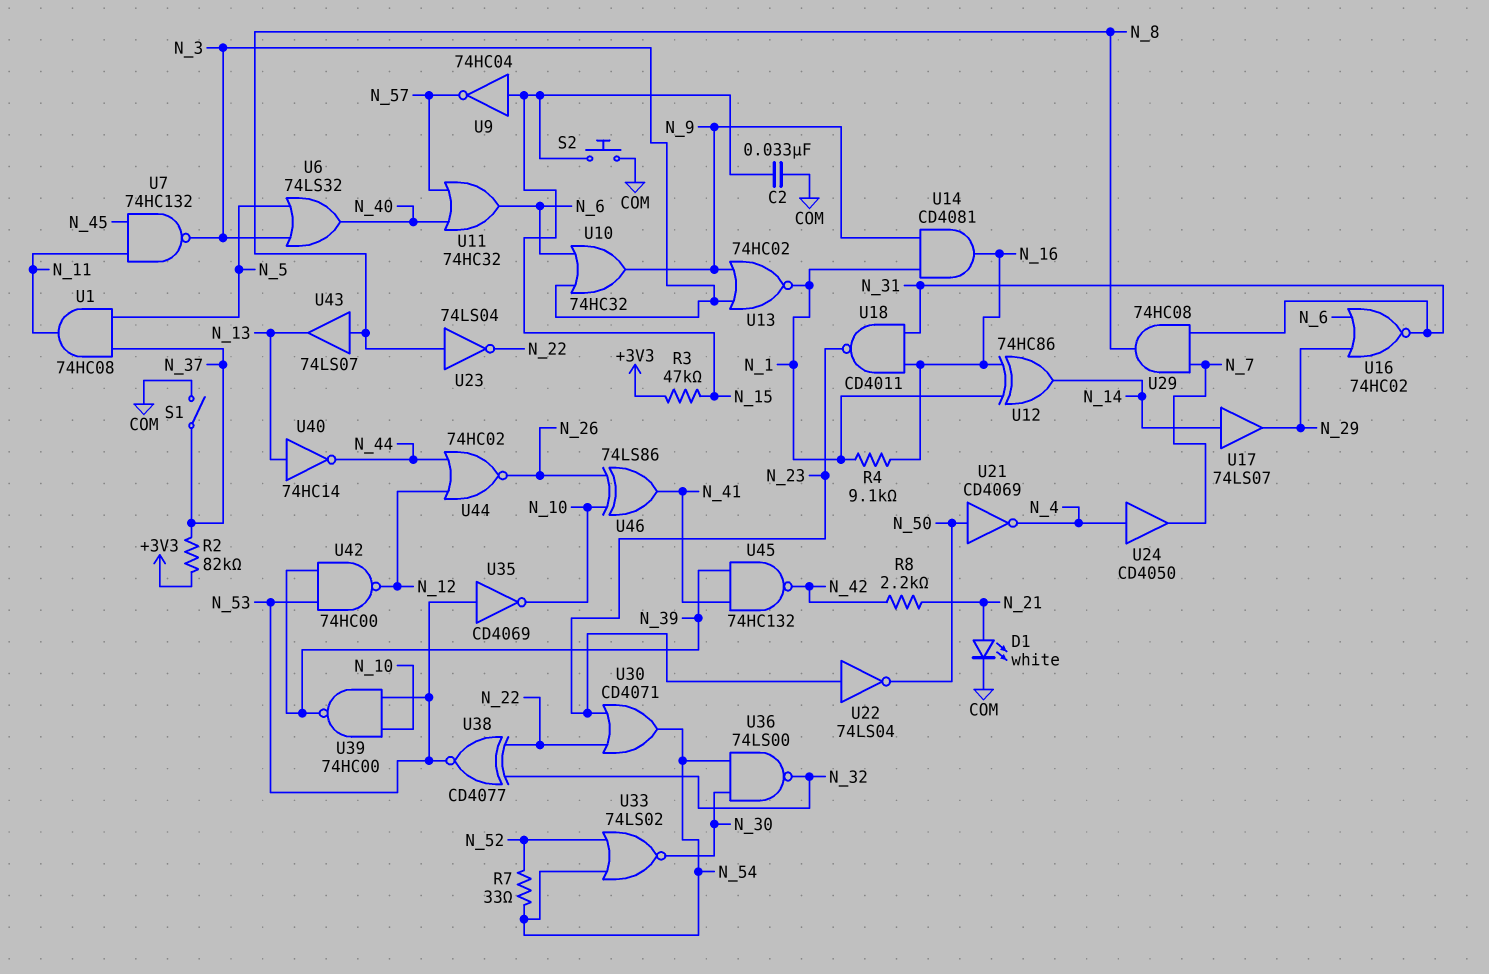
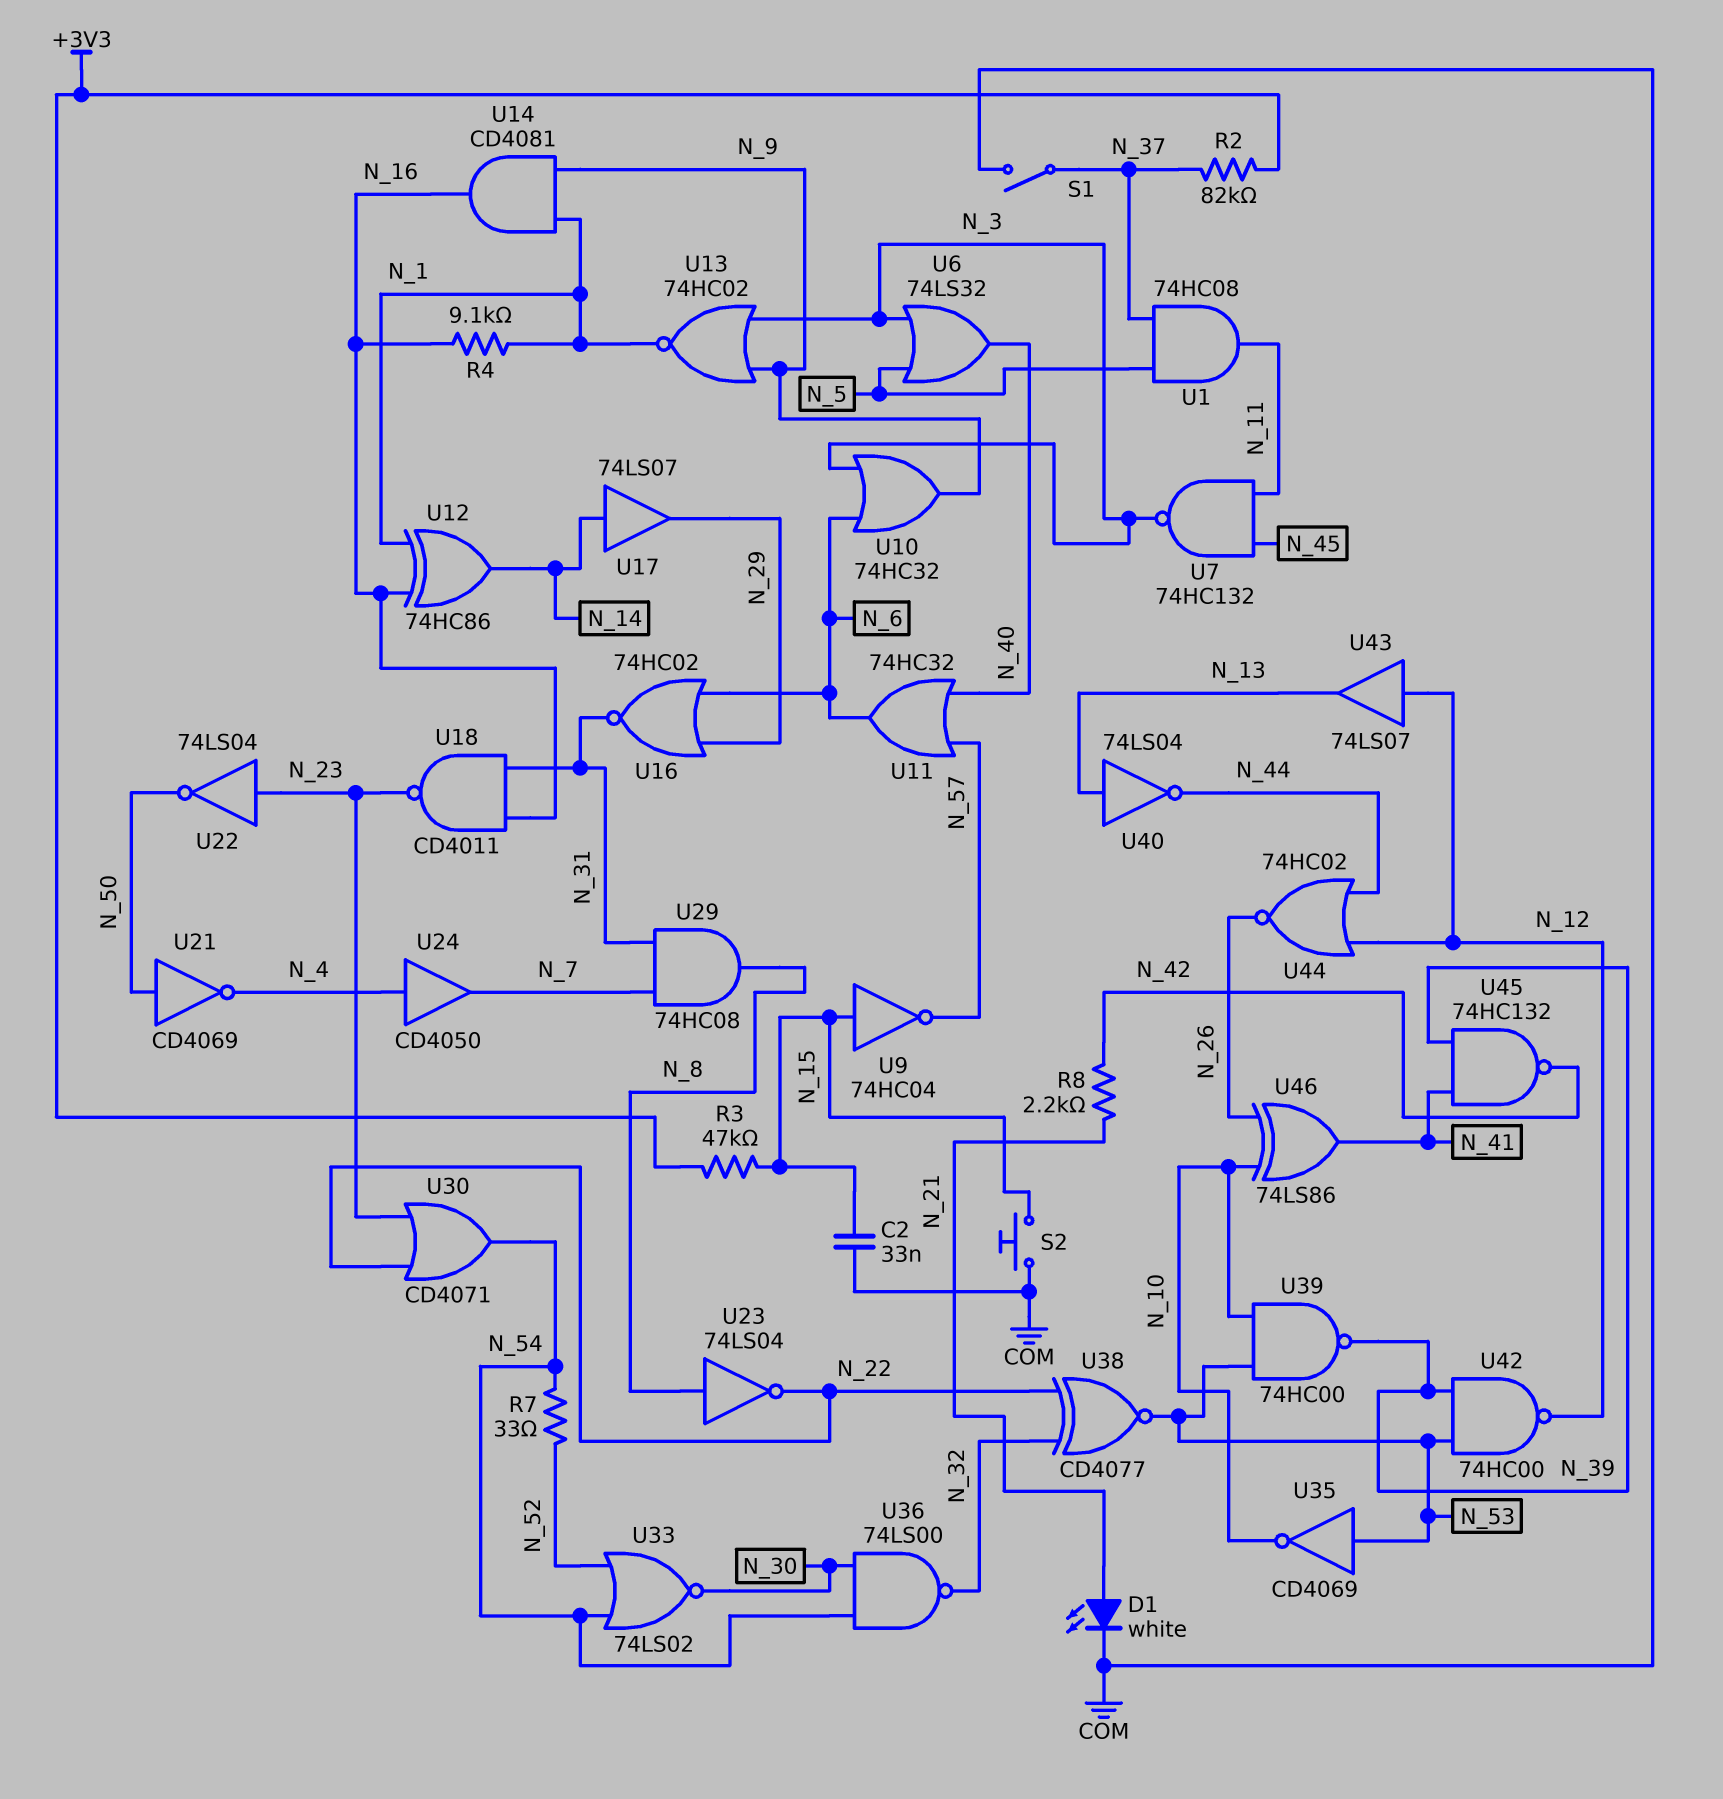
U40: NOT 74HC14 (in N_13, out N_44) -> NOT 74LS04 (in N_13, out N_44)
U43: buffer 74LS07 (in N_8, out N_13) -> buffer 74LS07 (in N_12, out N_13)

